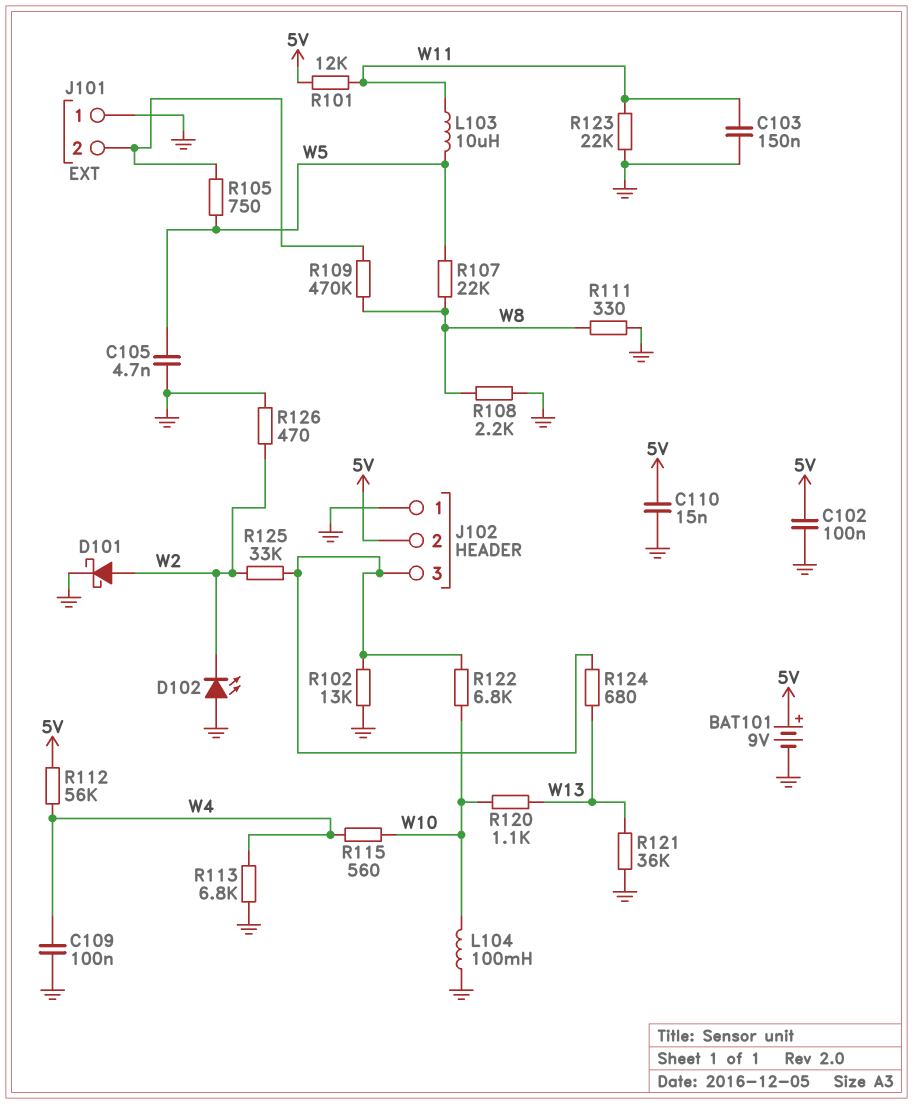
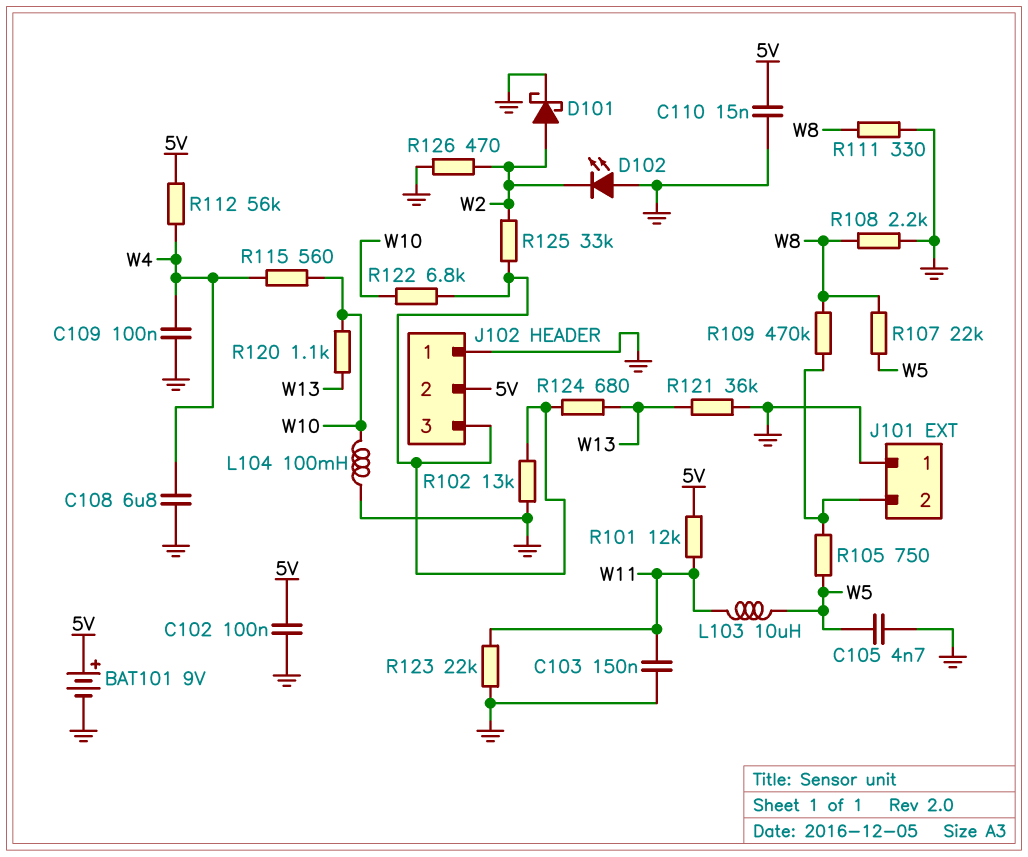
C108: none -> 6.8uF (GND, W4)
R113: 6.8k (GND, W4) -> none

